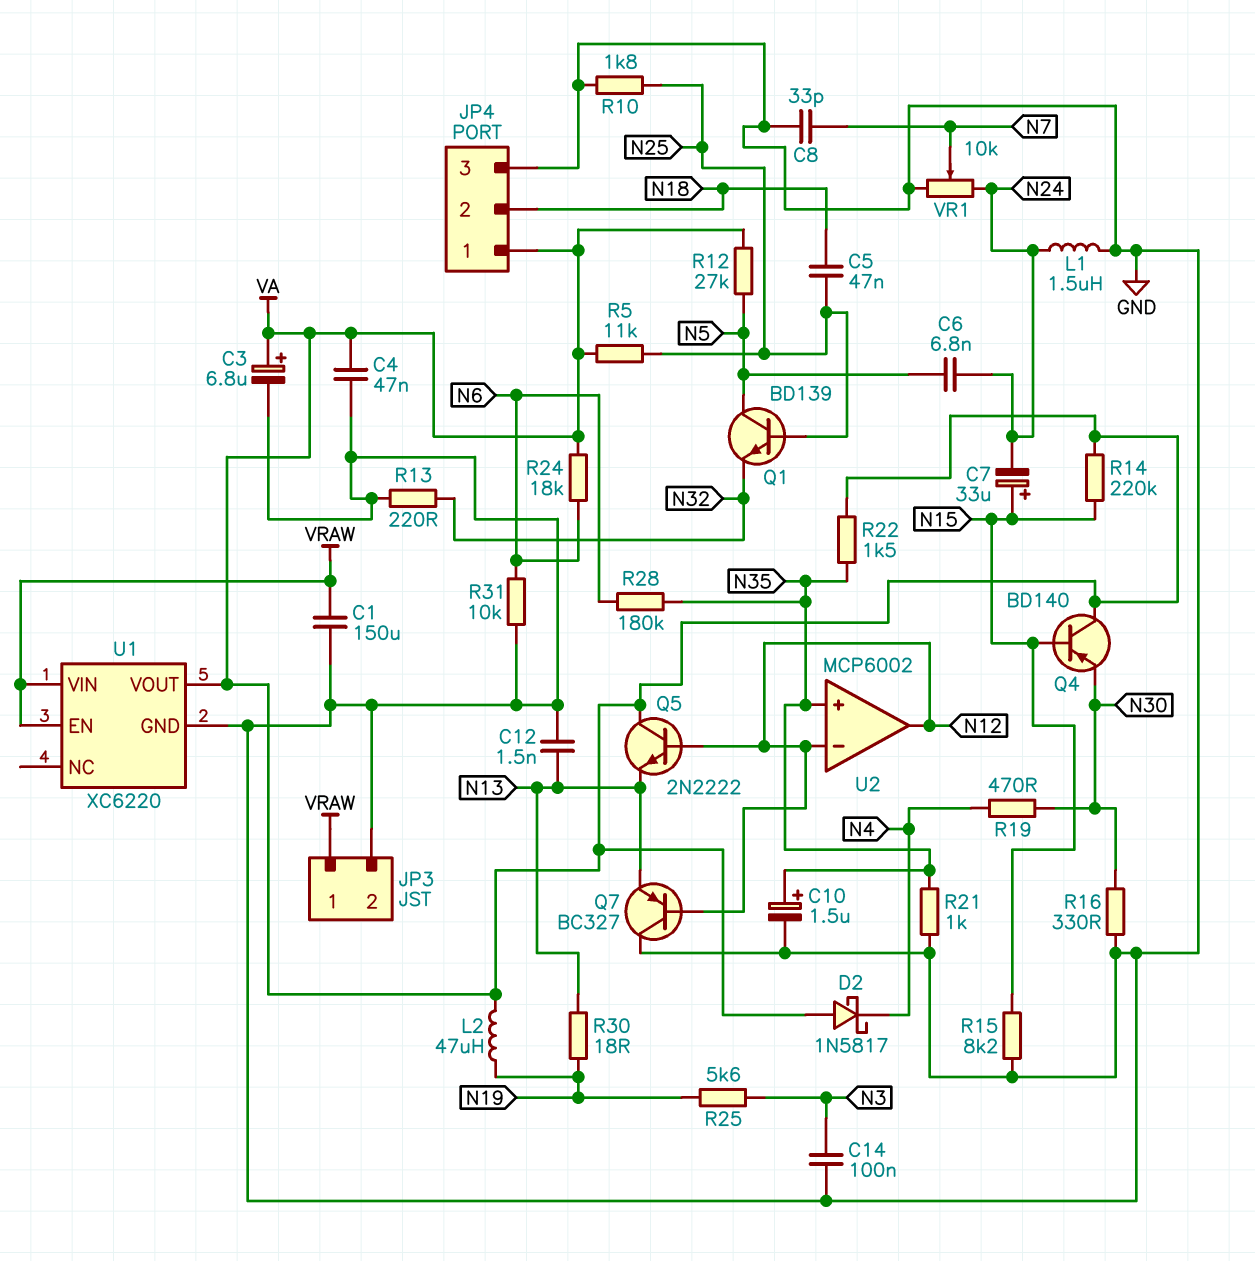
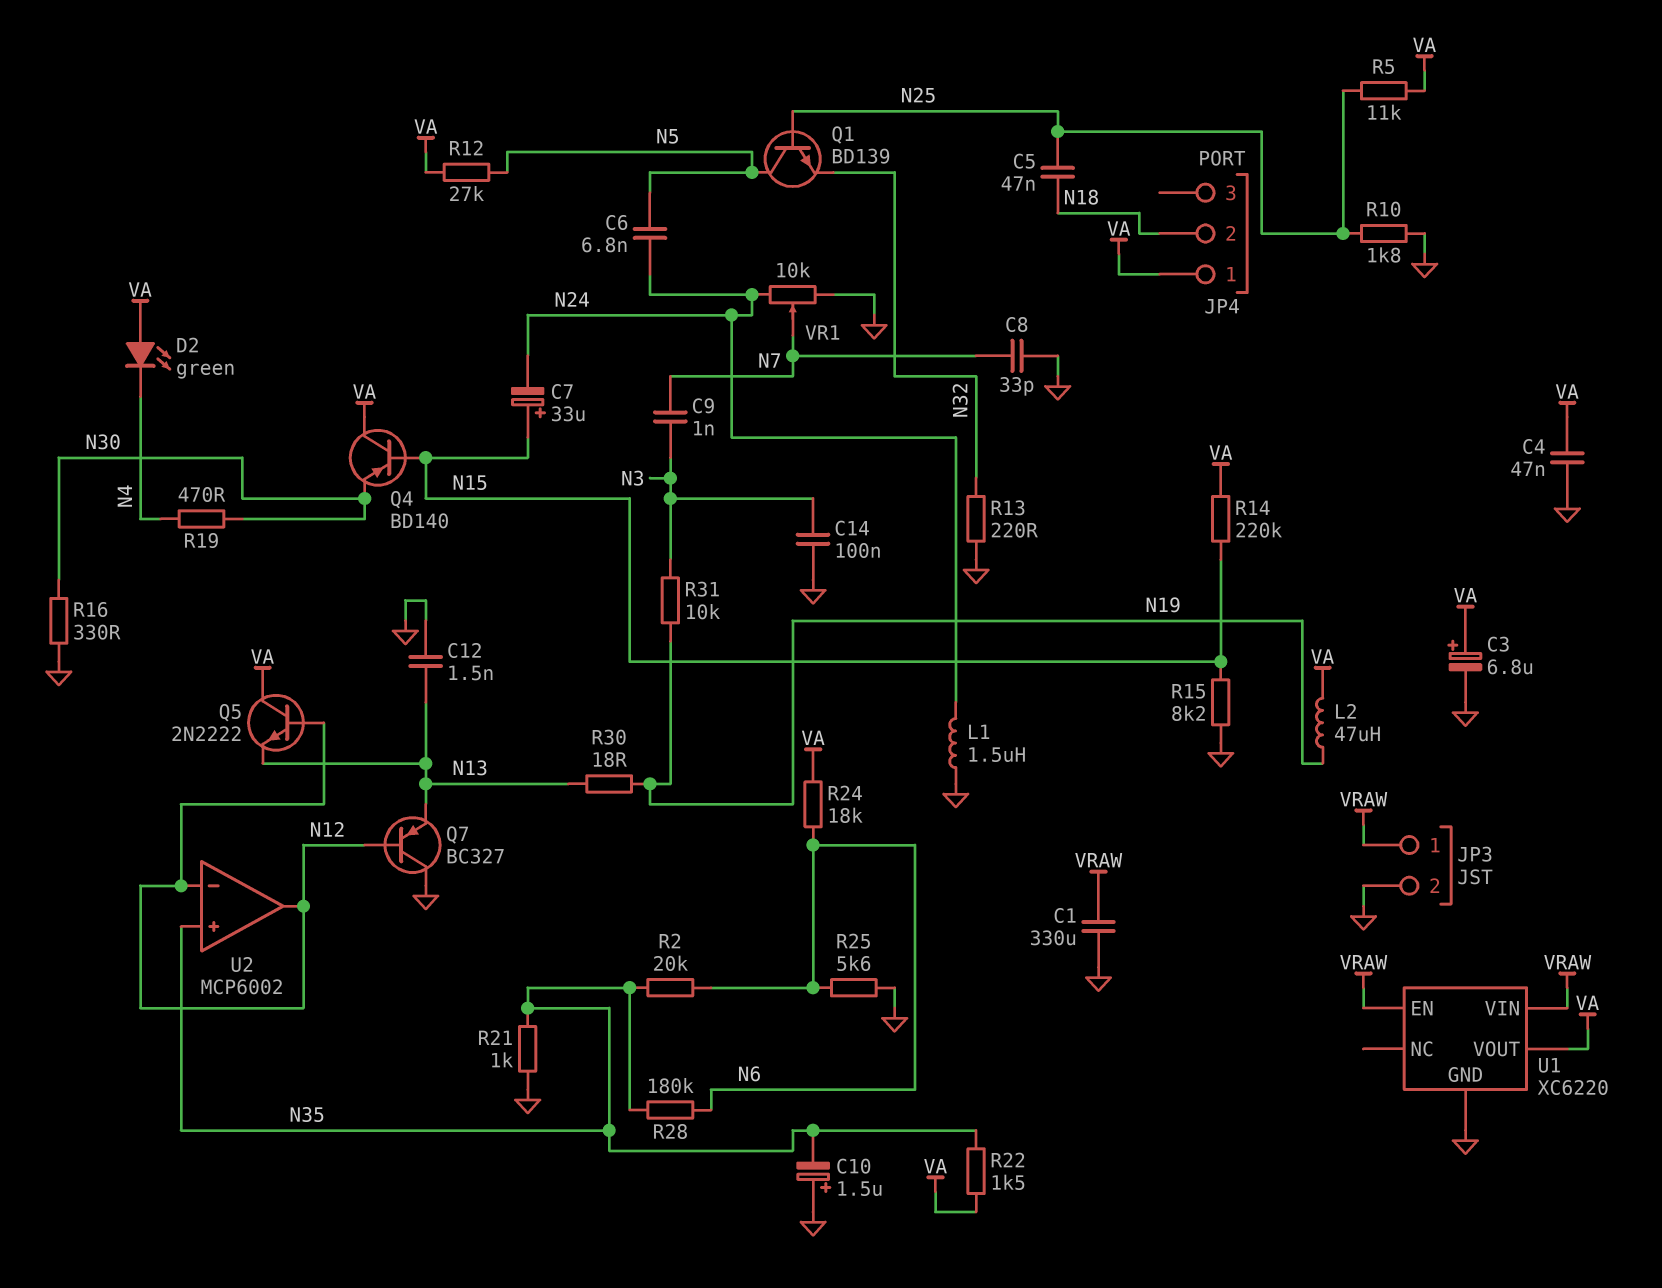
C1: 150uF (GND, VRAW) -> 330uF (GND, VRAW)
C9: none -> 1nF (N3, N7)
C10: 1.5uF (plus N35, minus GND) -> 1.5uF (plus GND, minus N35)
D2: schottky 1N5817 (A VA, K N4) -> LED green (A VA, K N4)
JP4 pin 3: GND -> none
R2: none -> 20k (N6, N35)
R25: 5.6k (N3, N19) -> 5.6k (GND, N6)
R31: 10k (GND, N6) -> 10k (N3, N19)

